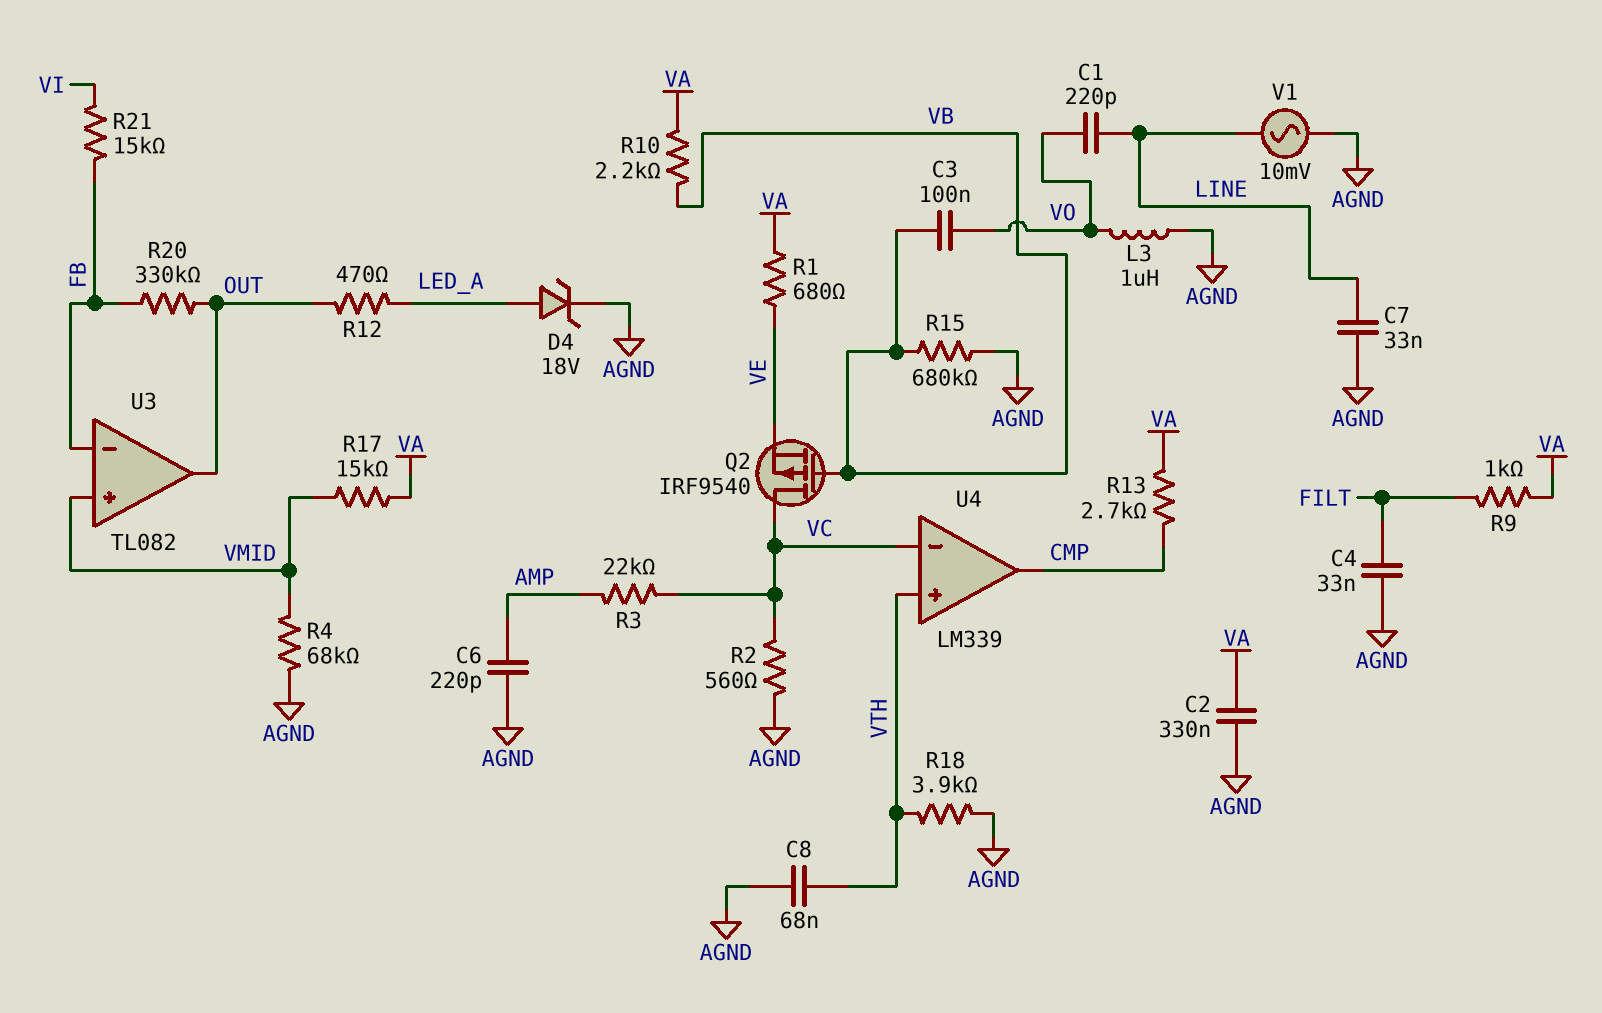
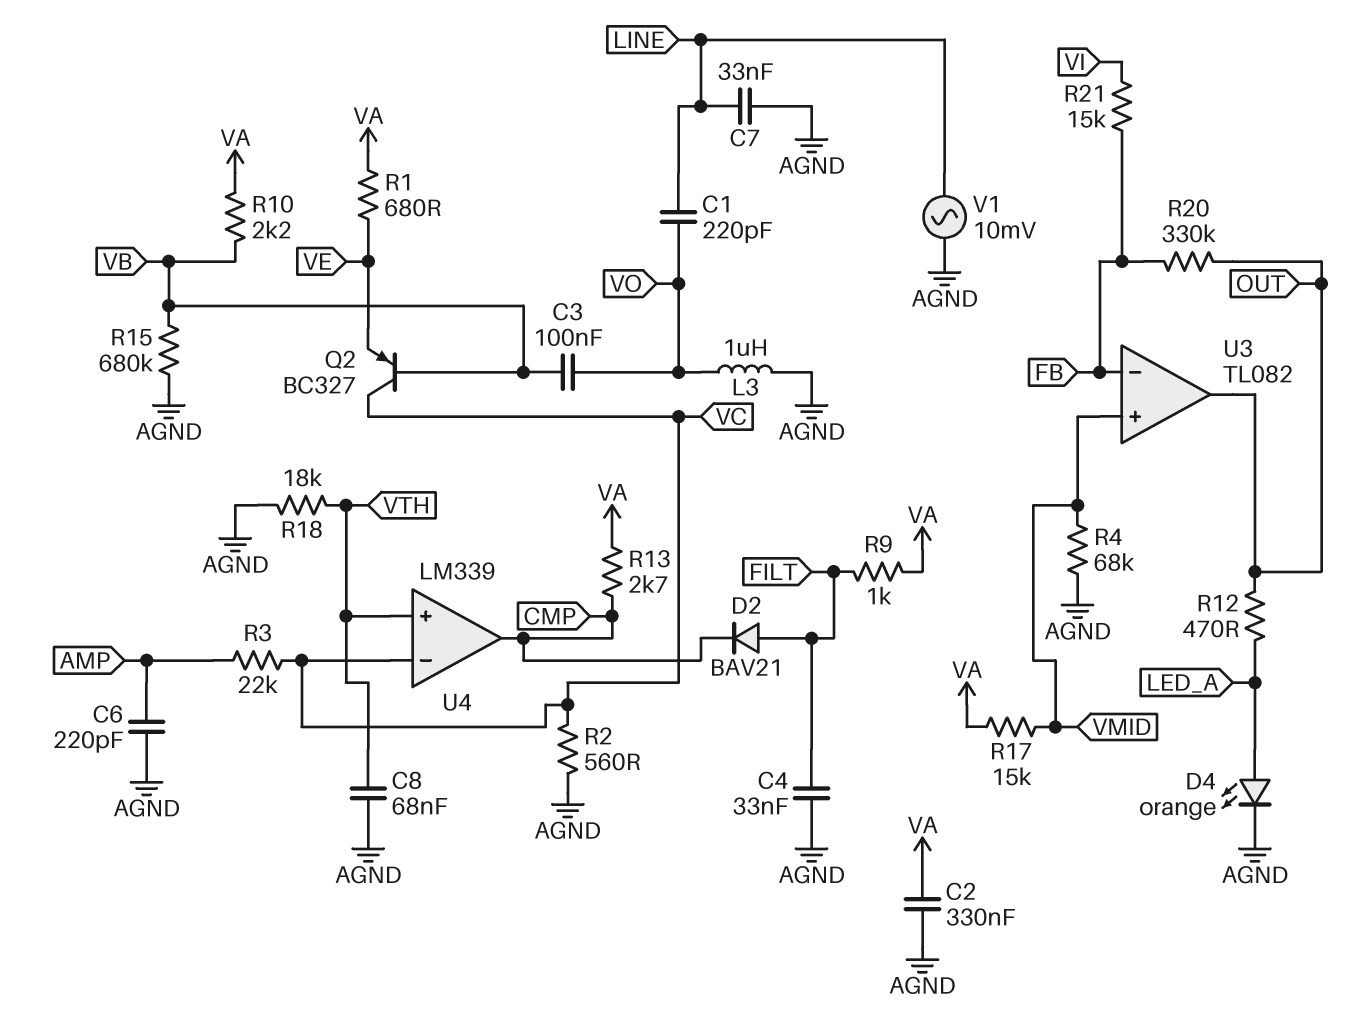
D2: none -> diode BAV21 (A FILT, K CMP)
D4: zener 18V (A LED_A, K AGND) -> LED orange (A LED_A, K AGND)
Q2: PMOS IRF9540 (G VB, D VC, S VE) -> PNP BC327 (B VB, C VC, E VE)
R18: 3.9k (AGND, VTH) -> 18k (AGND, VTH)

